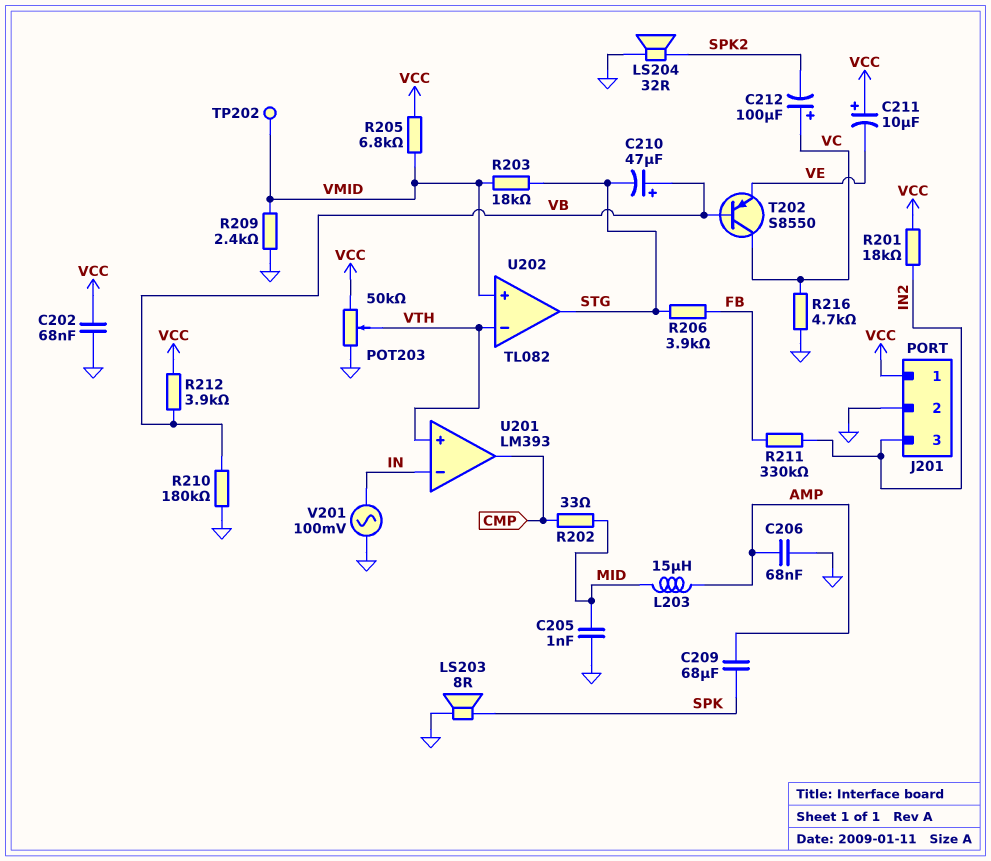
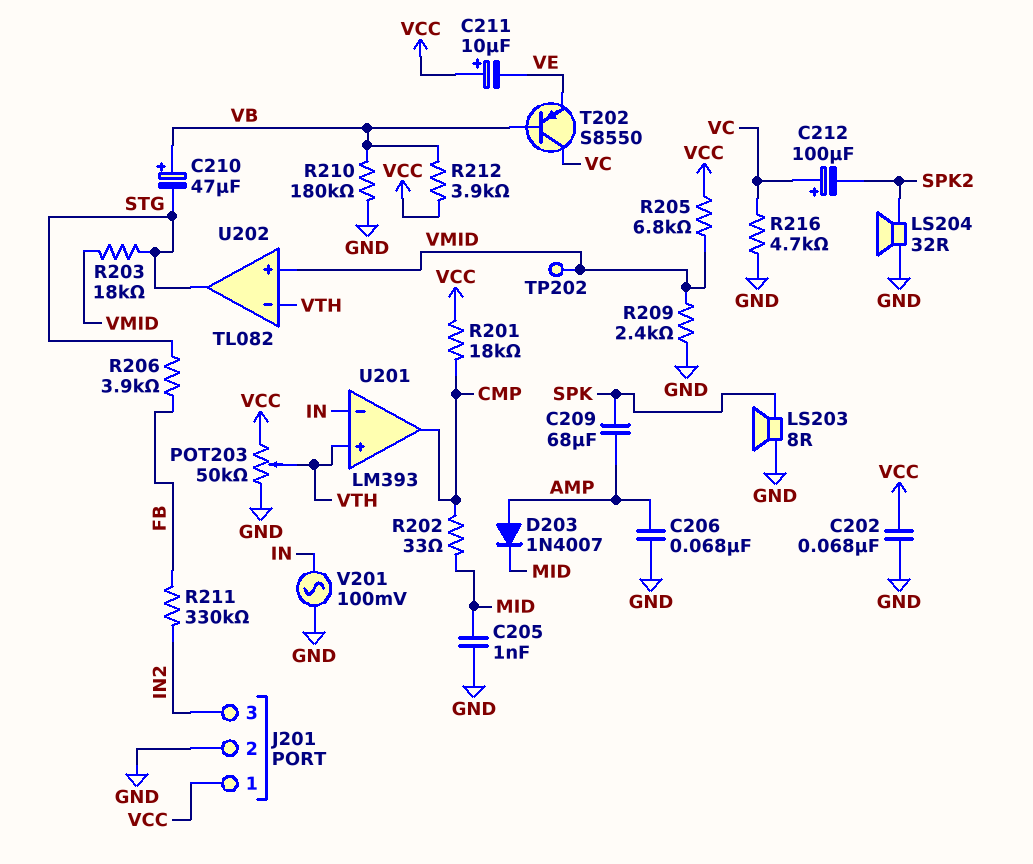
D203: none -> diode 1N4007 (A AMP, K MID)
L203: 15uH (AMP, MID) -> none
R201: 18k (IN2, VCC) -> 18k (CMP, VCC)

